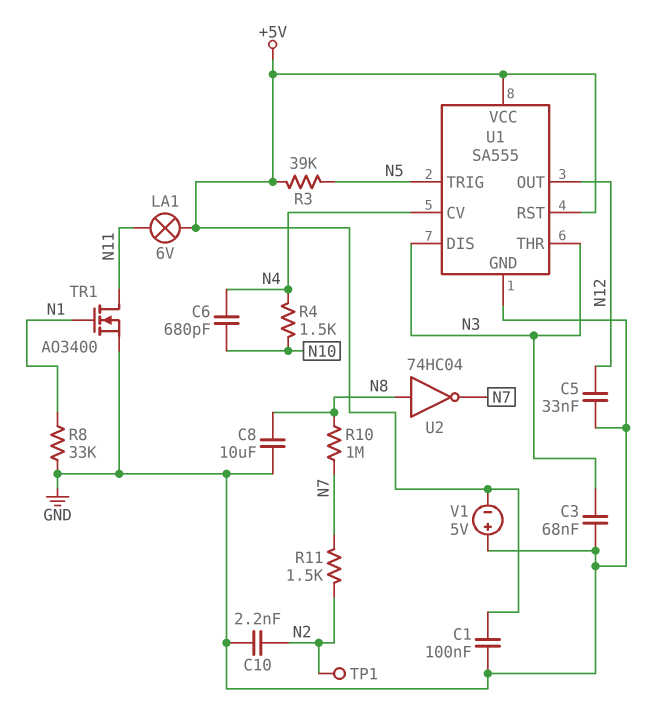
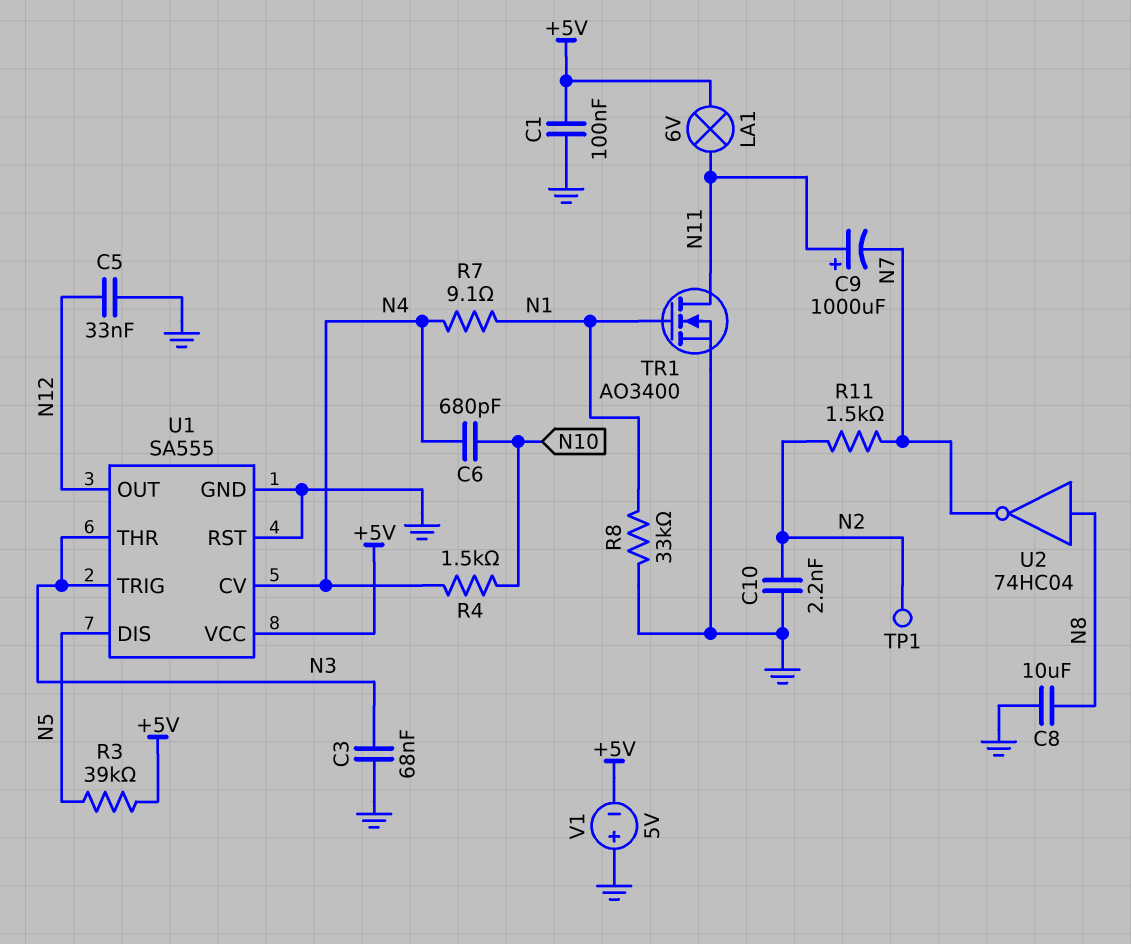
C9: none -> 1000uF (plus N11, minus N7)
R7: none -> 9.1 (N1, N4)
R10: 1M (N7, N8) -> none
U1 pin DIS: N3 -> N5
U1 pin RST: +5V -> GND
U1 pin TRIG: N5 -> N3

